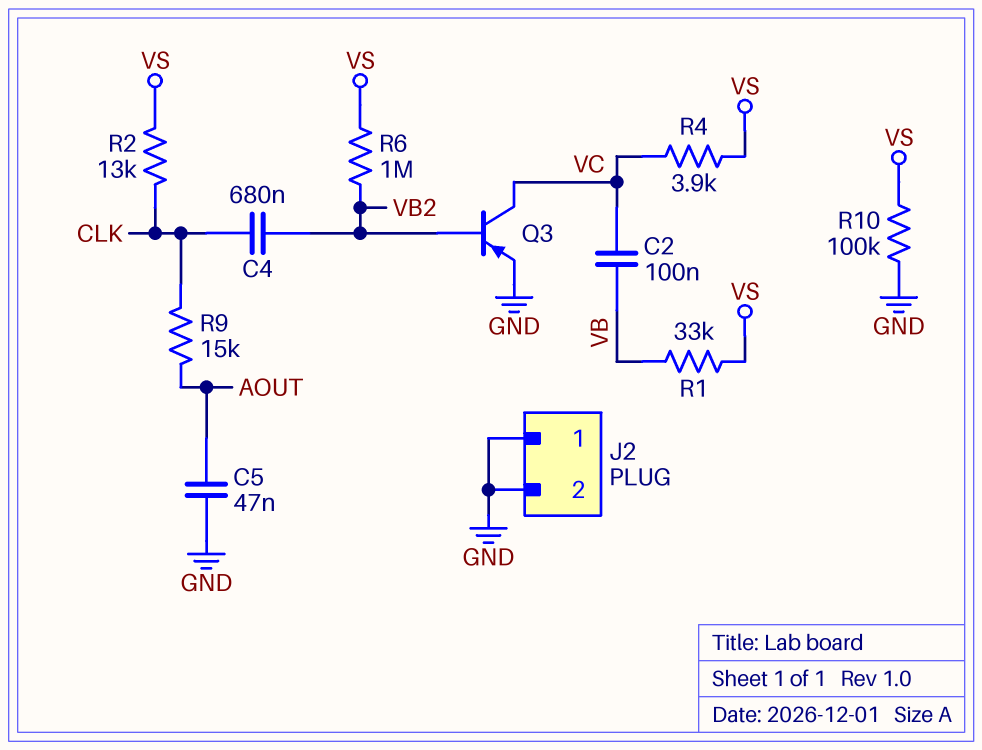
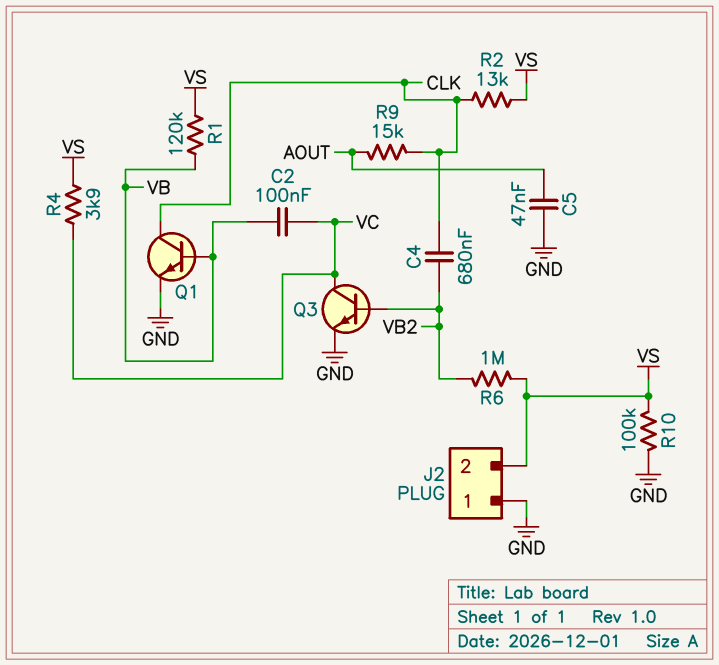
J2 pin 2: GND -> VS
Q1: none -> NPN (B VB, C CLK, E GND)
Q3: PNP (B VB2, C VC, E GND) -> NPN (B VB2, C VC, E GND)
R1: 33k (VB, VS) -> 120k (VB, VS)

